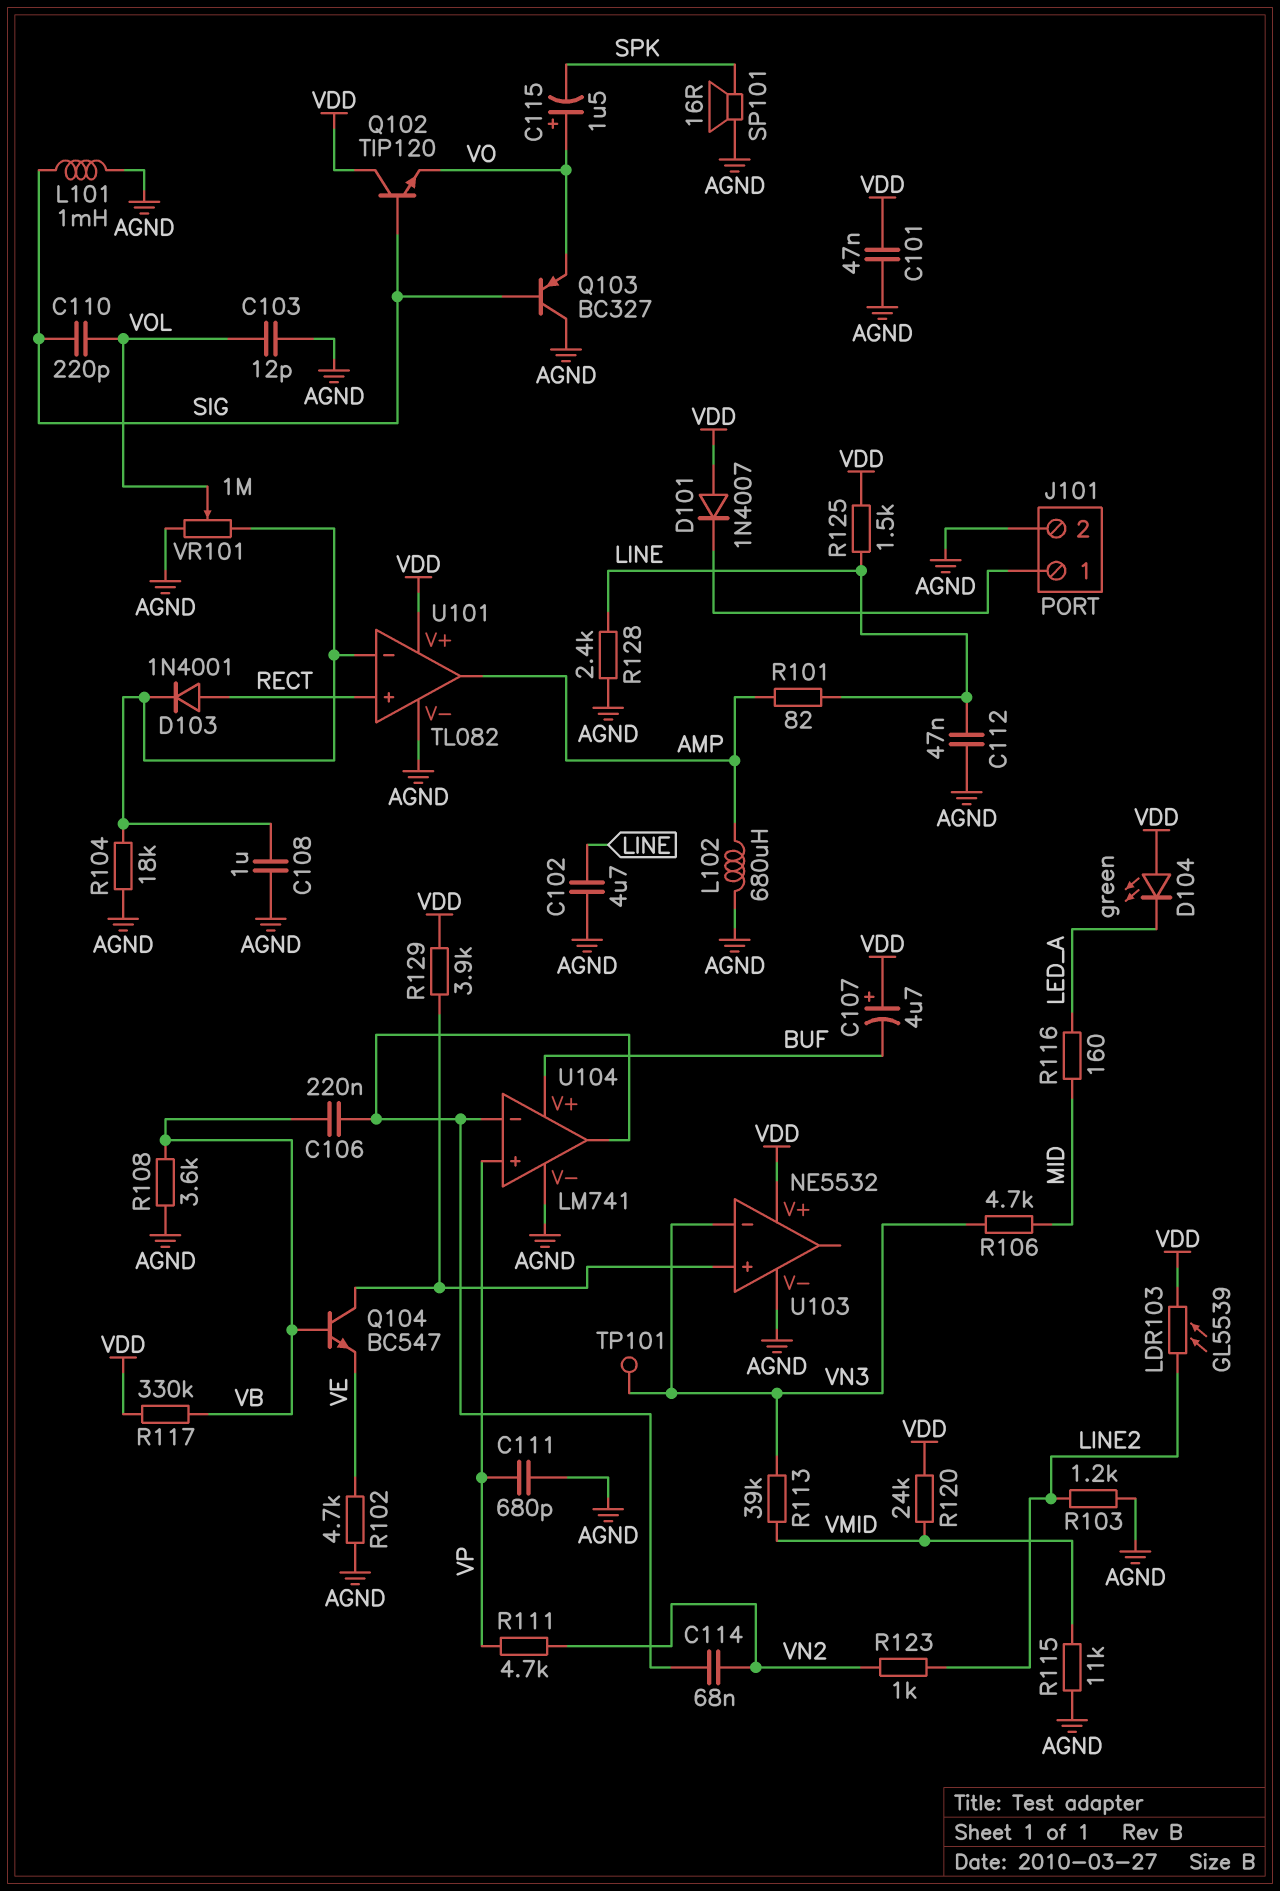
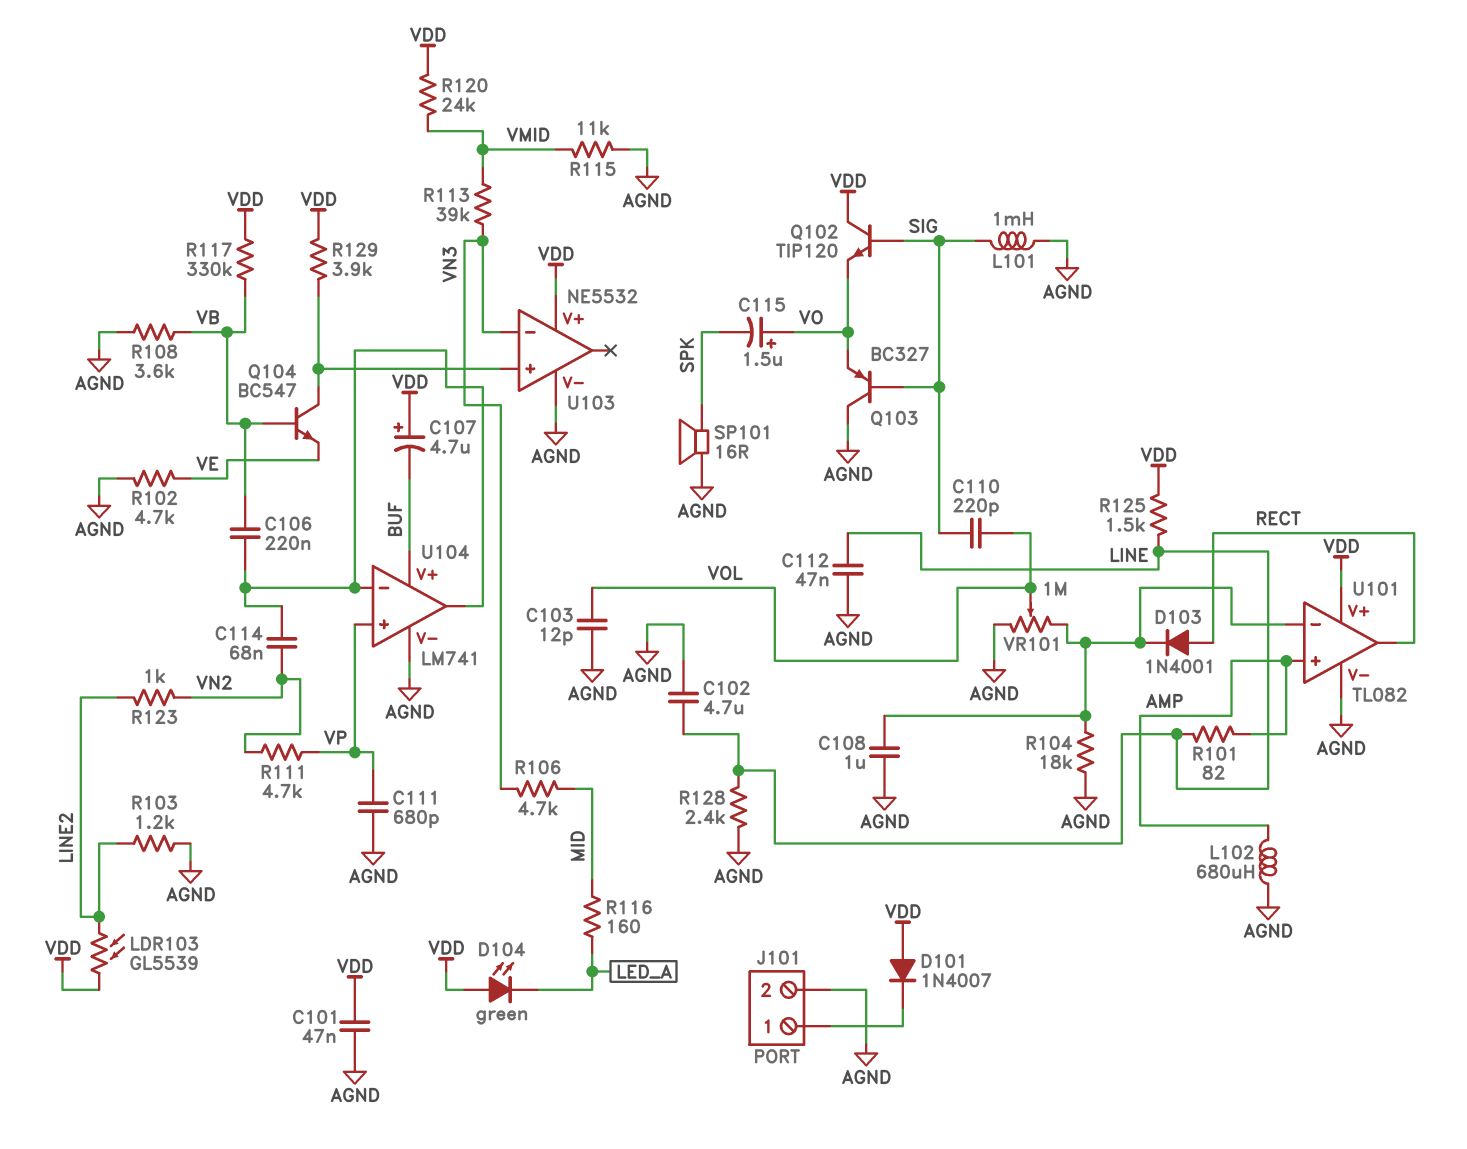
TP101: test point (VN3) -> none
U101 pin in+: RECT -> AMP
U101 pin out: AMP -> RECT

